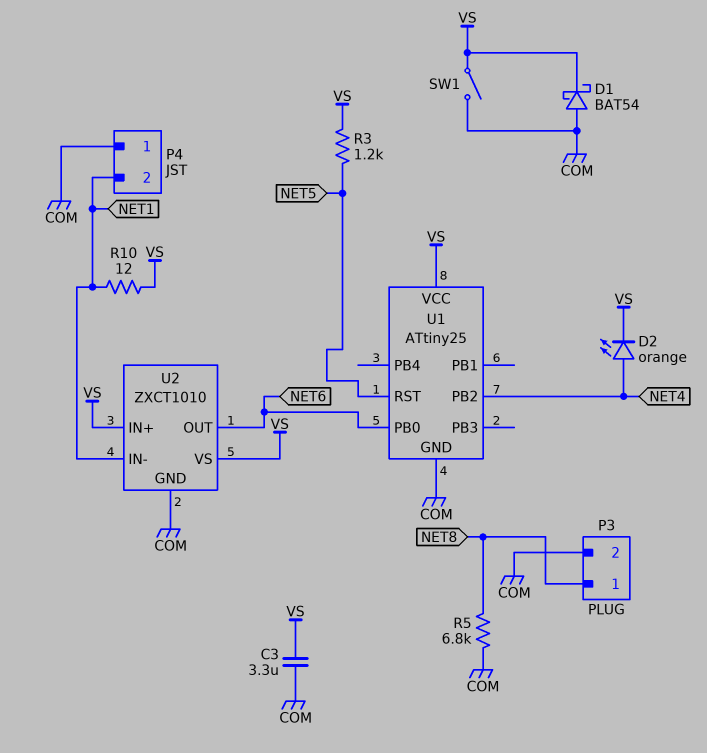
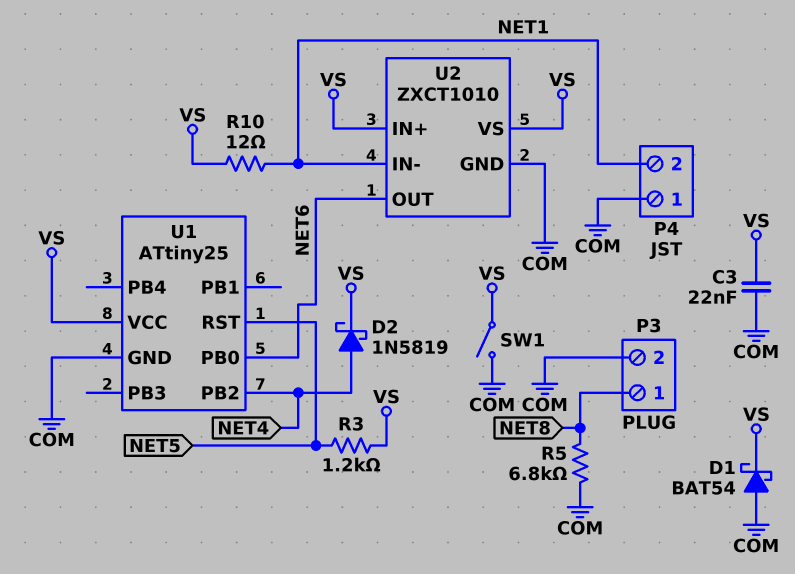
C3: 3.3uF (COM, VS) -> 22nF (COM, VS)
D2: LED orange (A NET4, K VS) -> schottky 1N5819 (A NET4, K VS)

